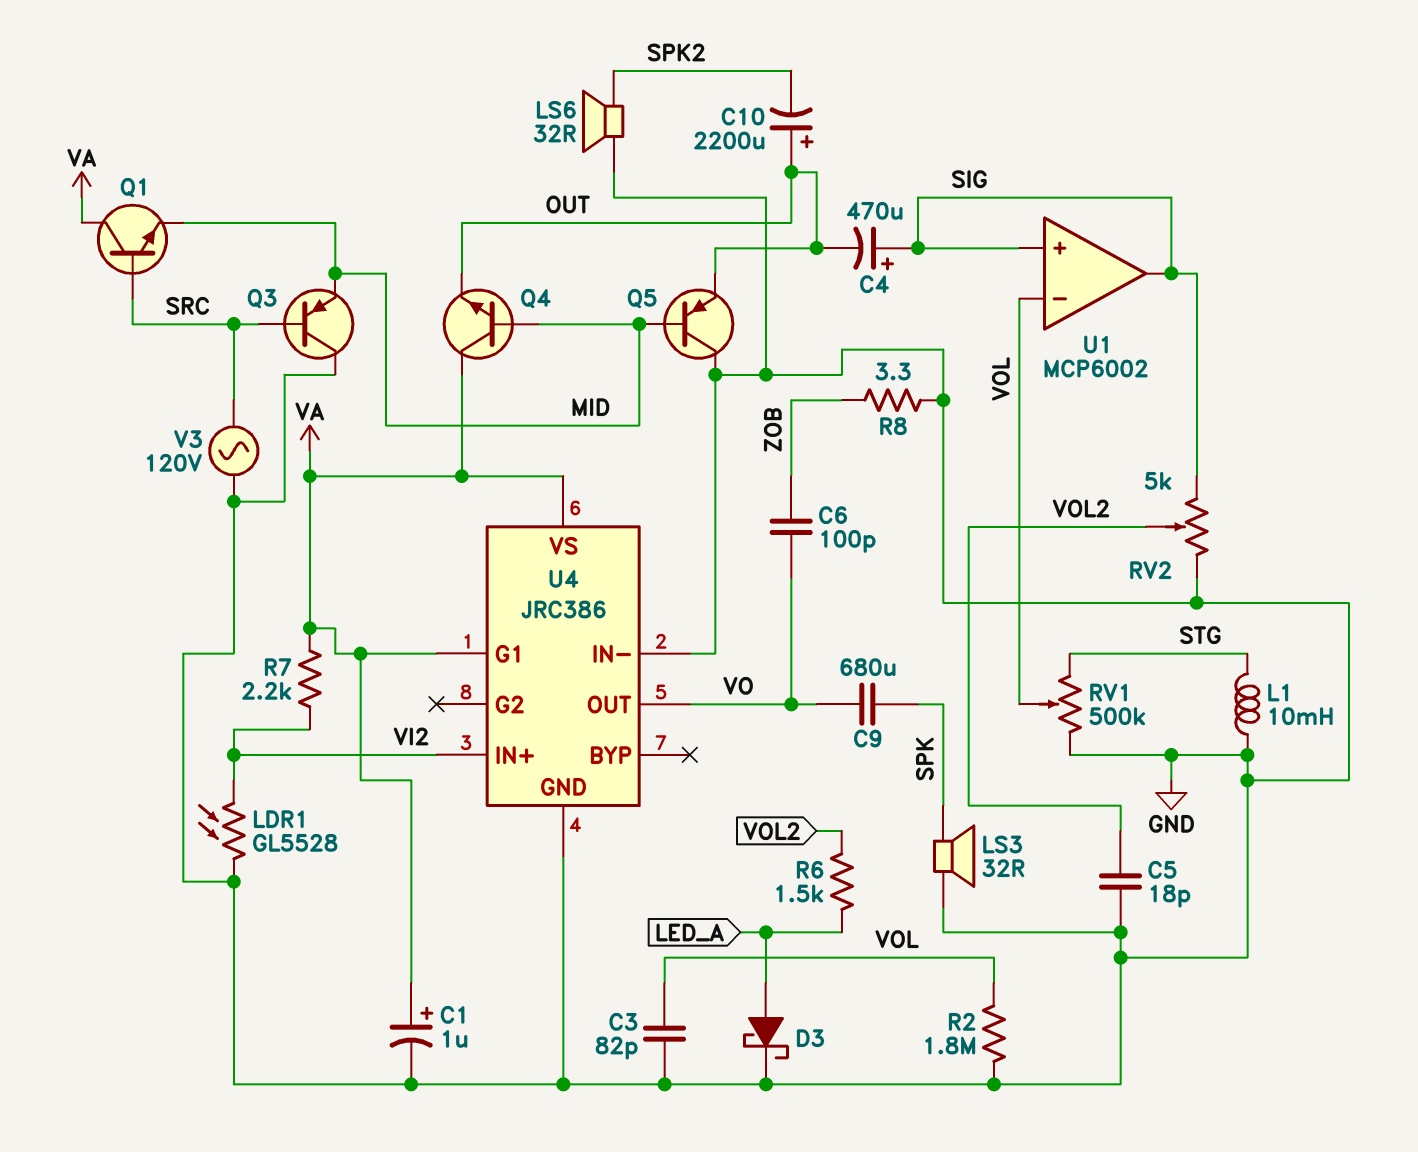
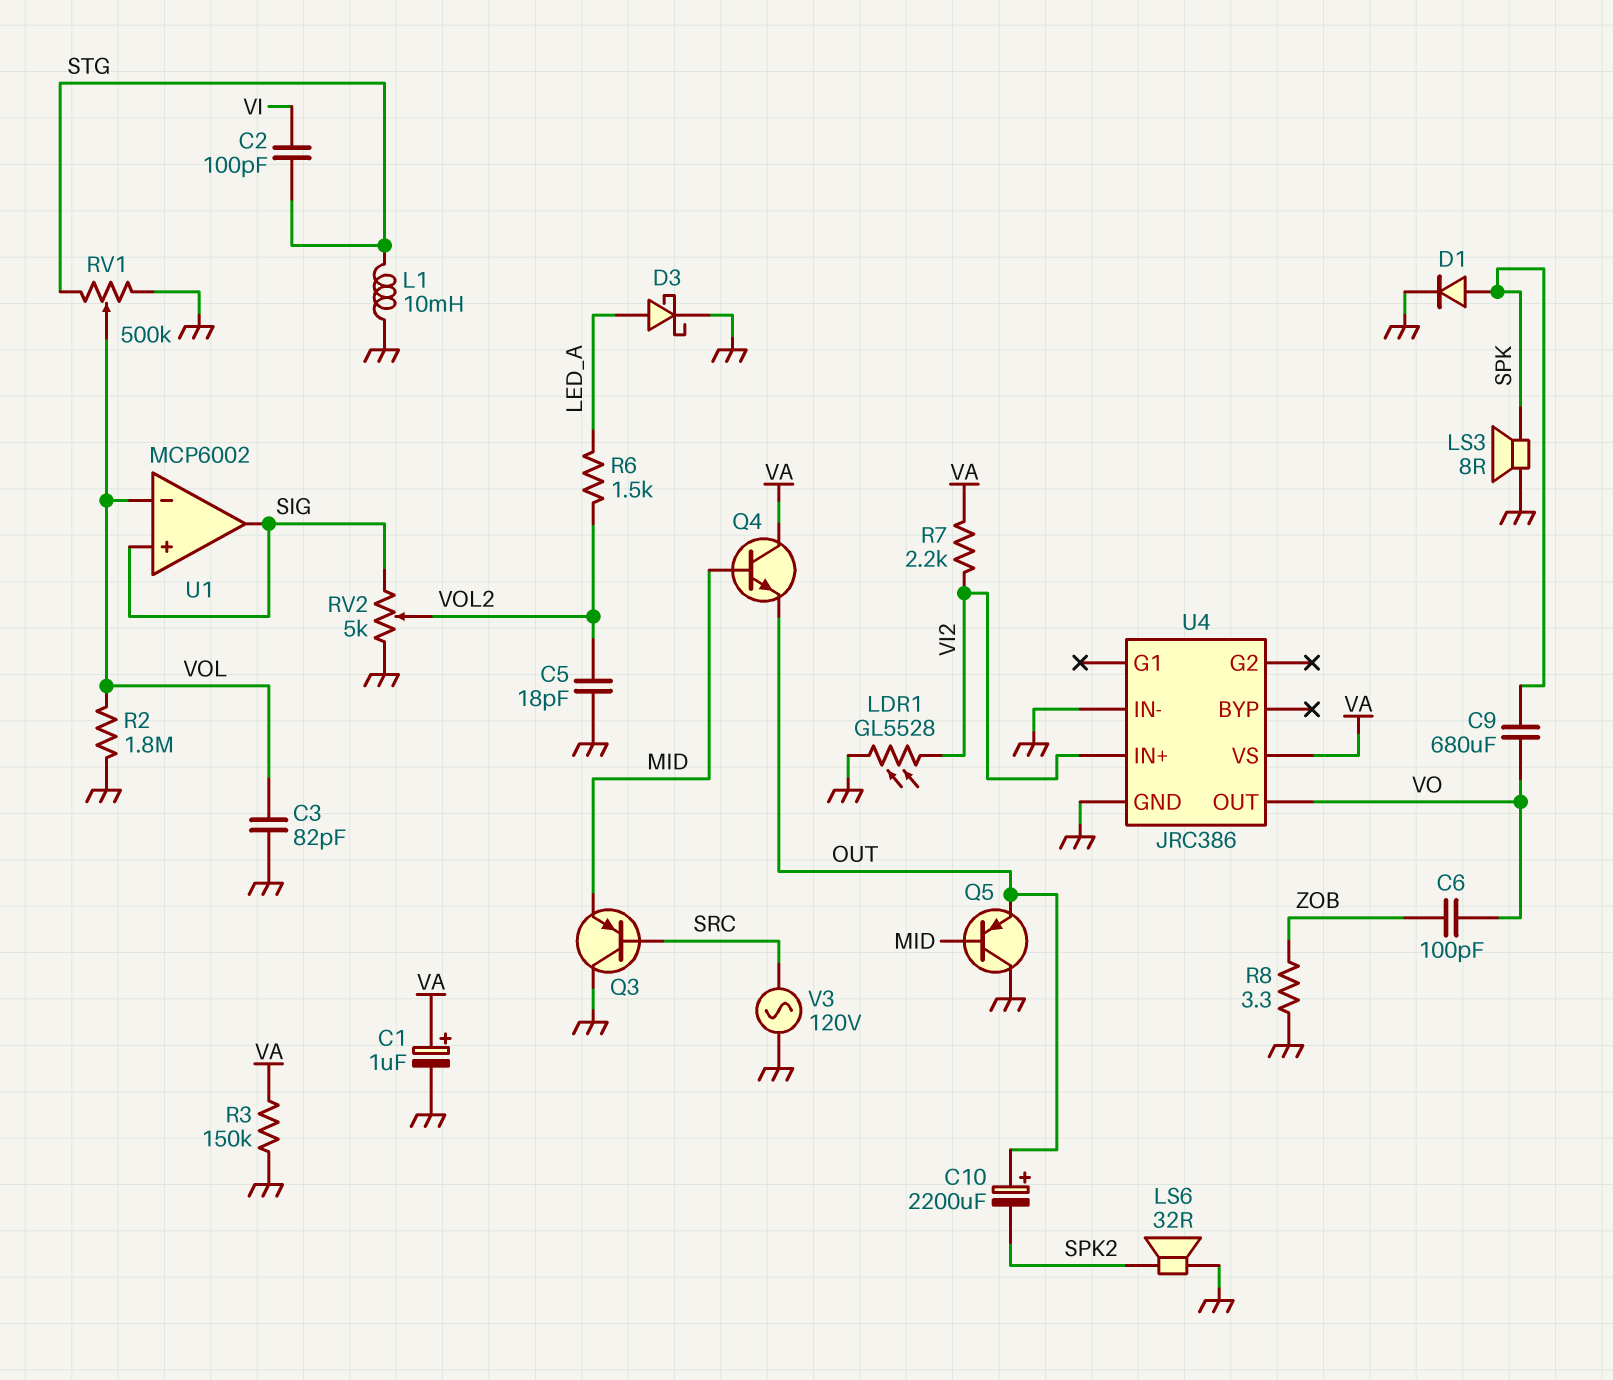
C2: none -> 100pF (STG, VI)
C4: 470uF (plus SIG, minus OUT) -> none
D1: none -> diode (A SPK, K GND)
LS3: speaker 32R (GND, SPK) -> speaker 8R (GND, SPK)
Q1: NPN (B SRC, C VA, E MID) -> none
R3: none -> 150k (GND, VA)
U4 pin G1: VA -> none

